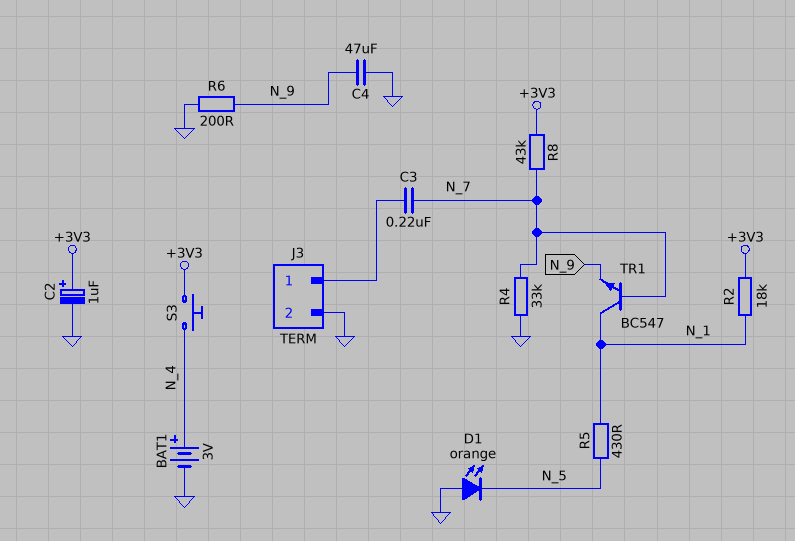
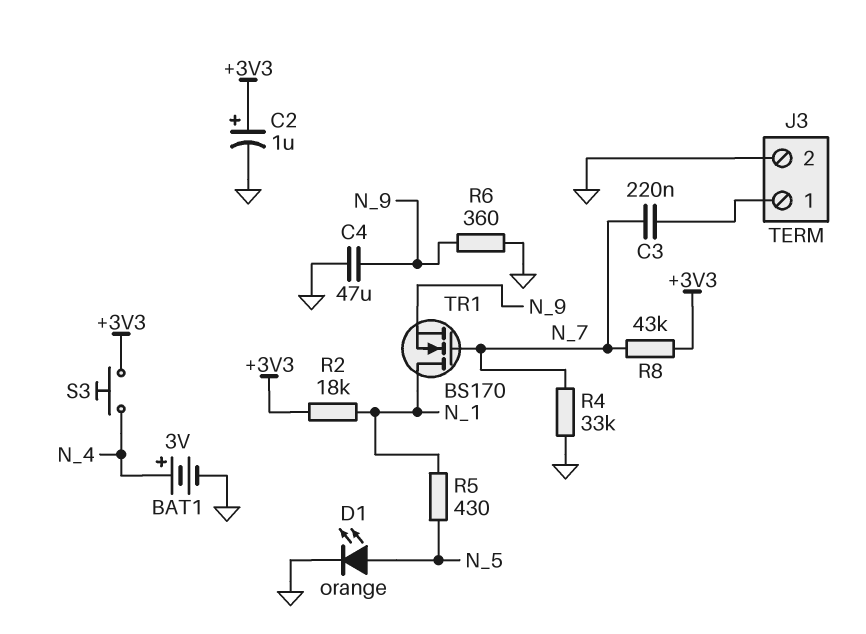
D1: LED orange (A GND, K N_5) -> LED orange (A N_5, K GND)
R6: 200 (GND, N_9) -> 360 (GND, N_9)
TR1: NPN BC547 (B N_7, C N_1, E N_9) -> NMOS BS170 (G N_7, D N_1, S N_9)

